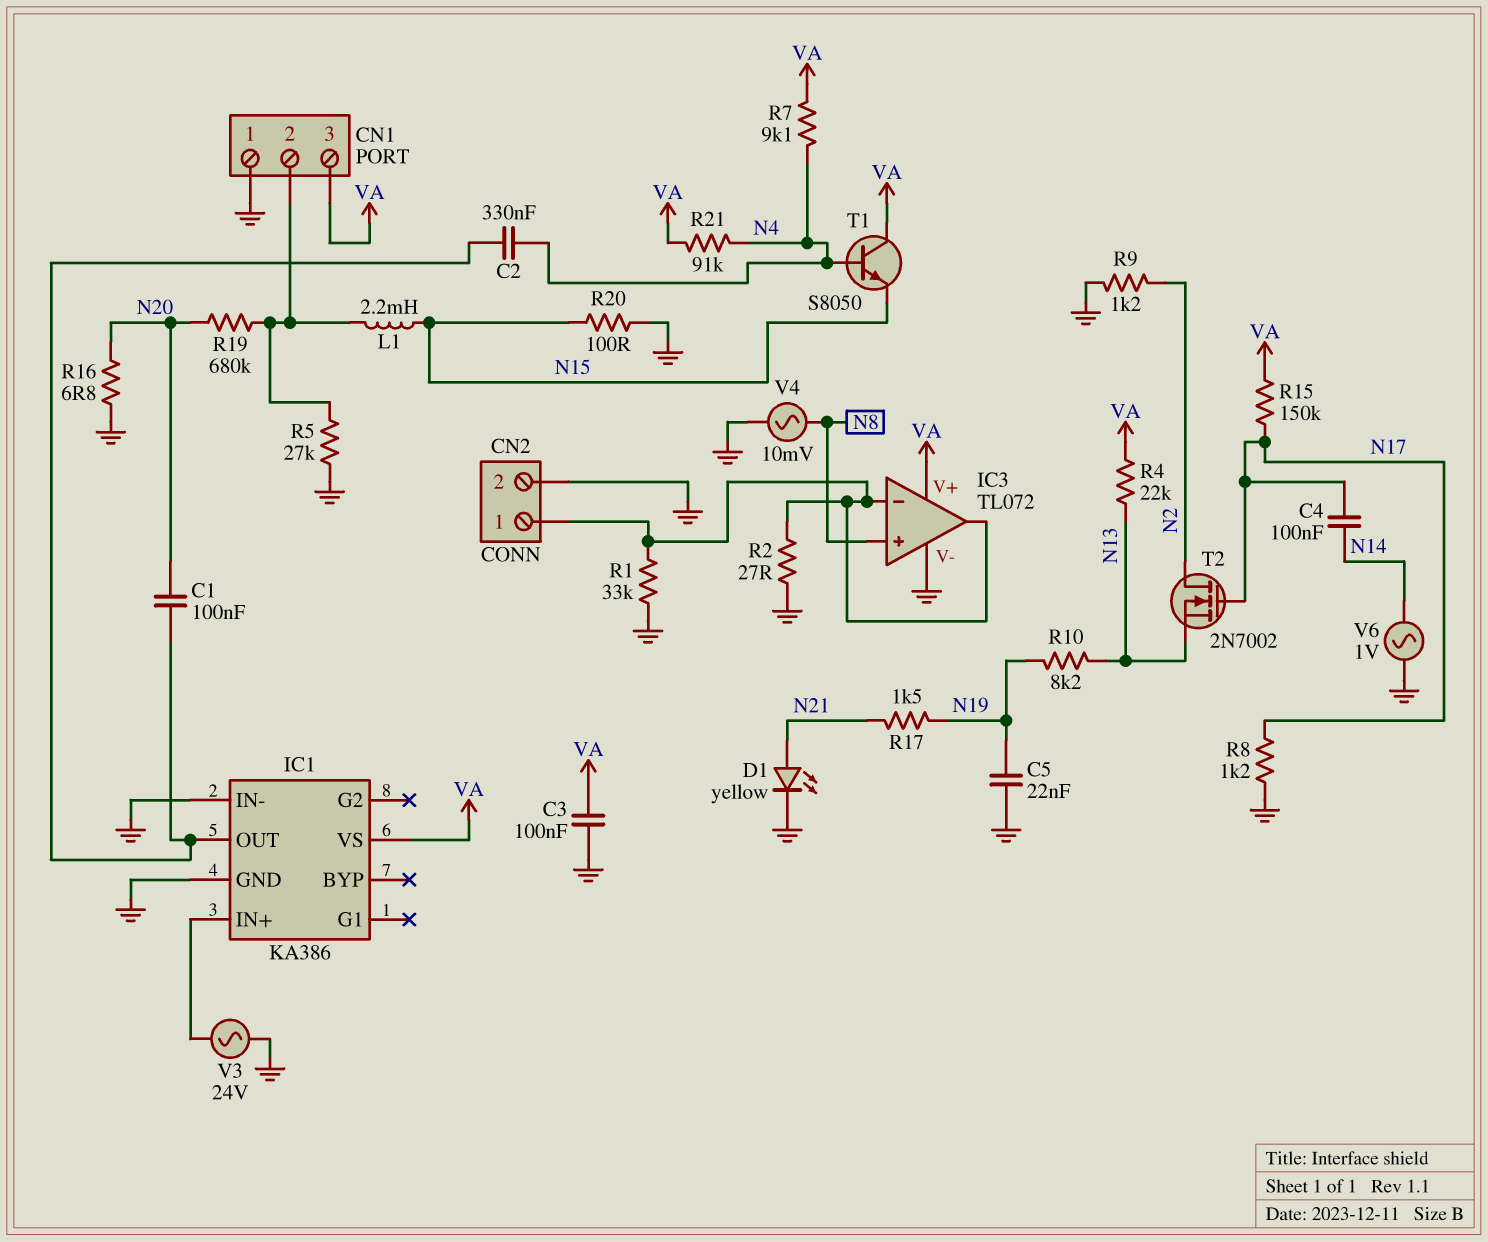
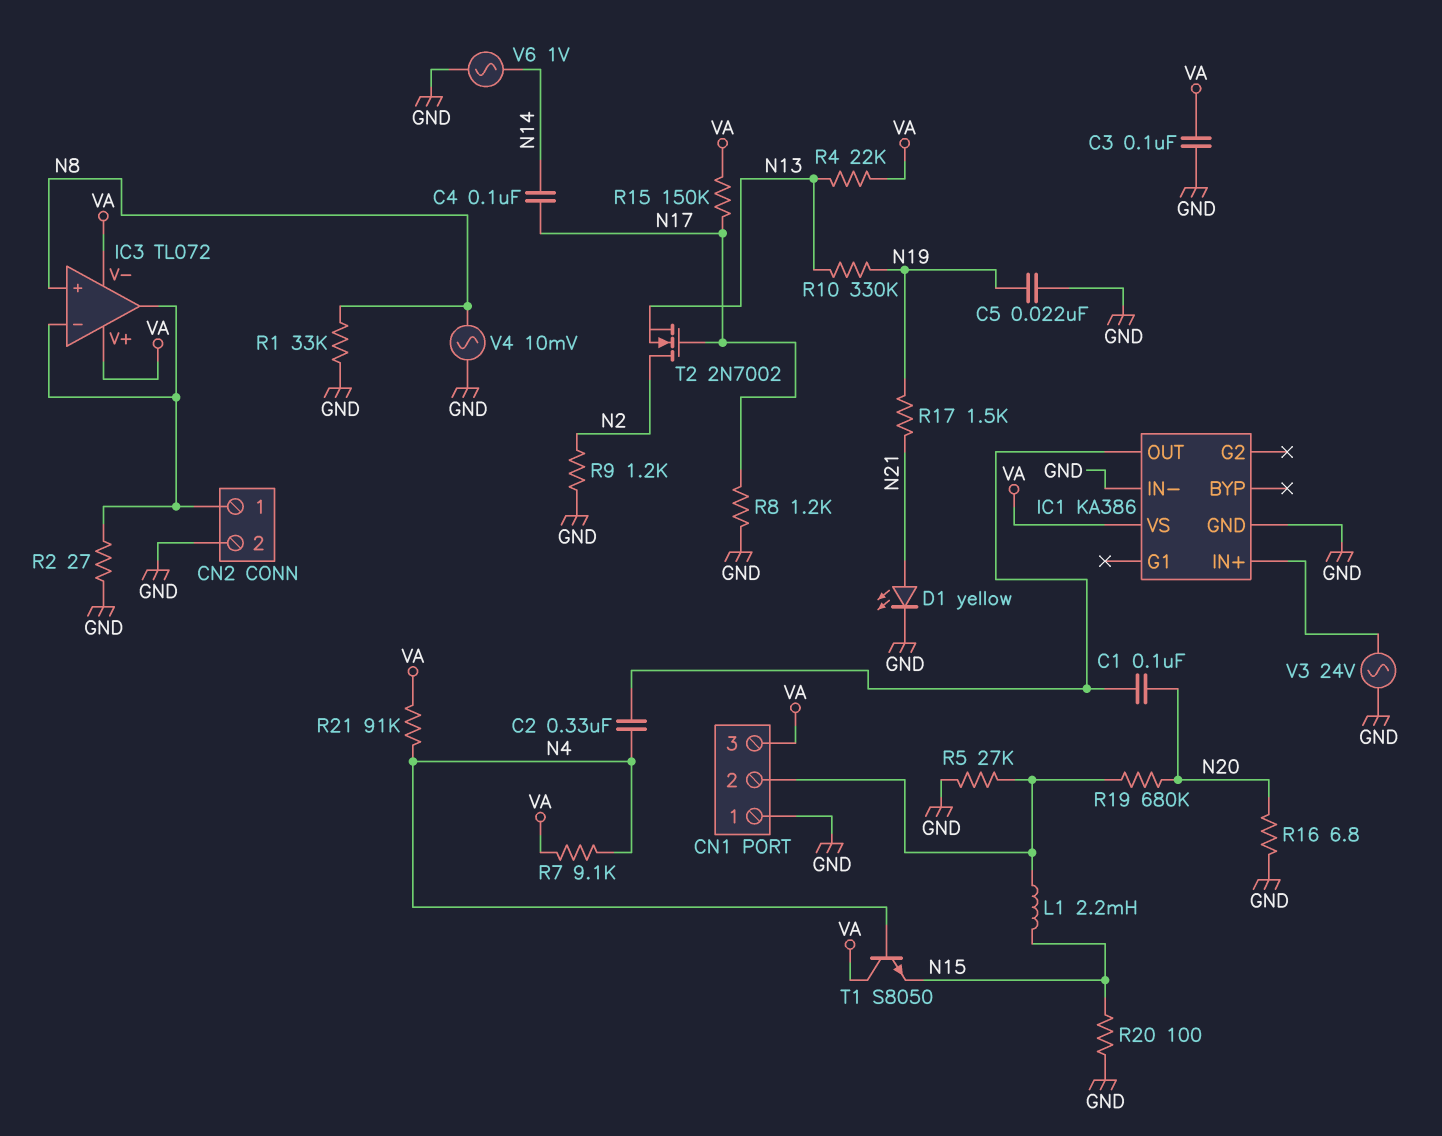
IC3 pin V-: GND -> VA
R1: 33k (CN2/1, GND) -> 33k (GND, N8)
R10: 8.2k (N13, N19) -> 330k (N13, N19)

